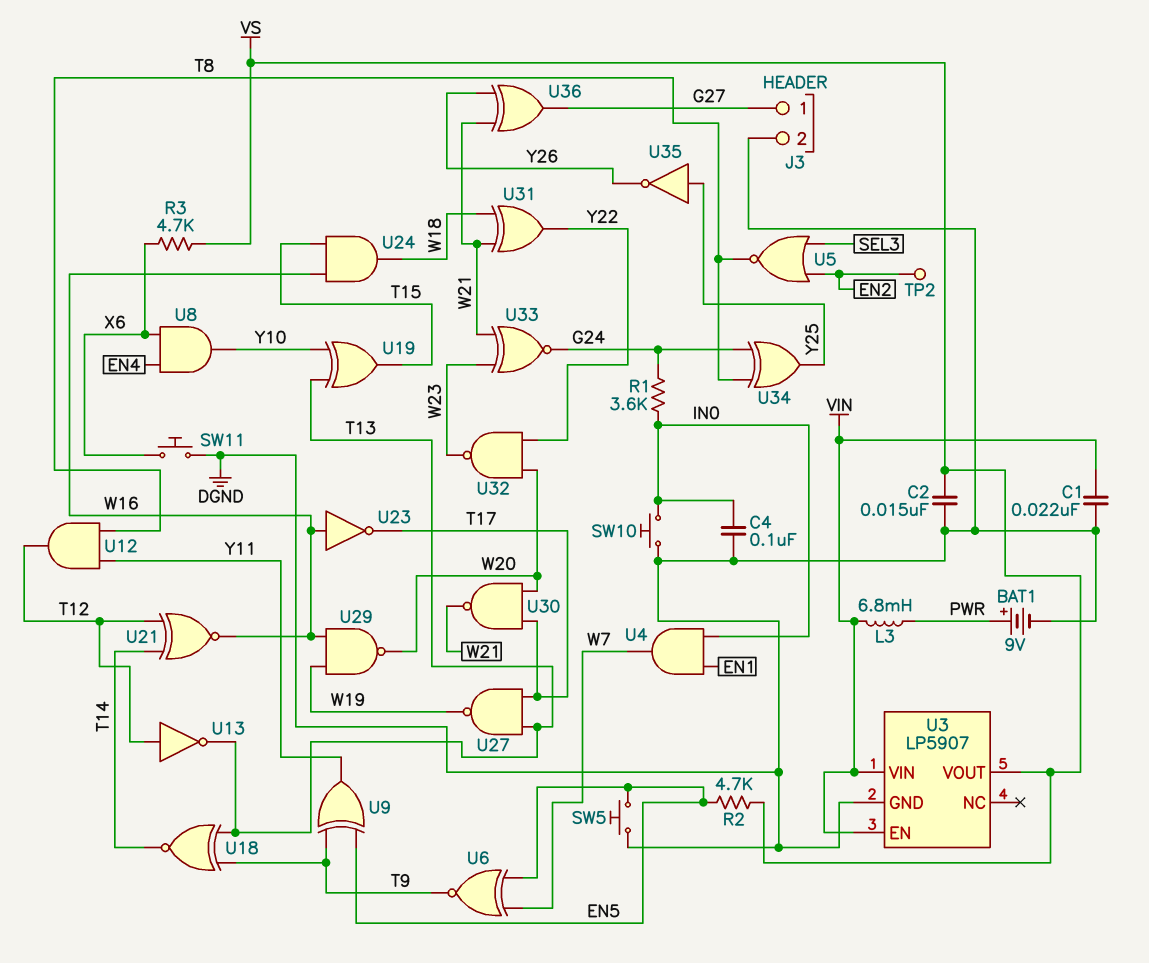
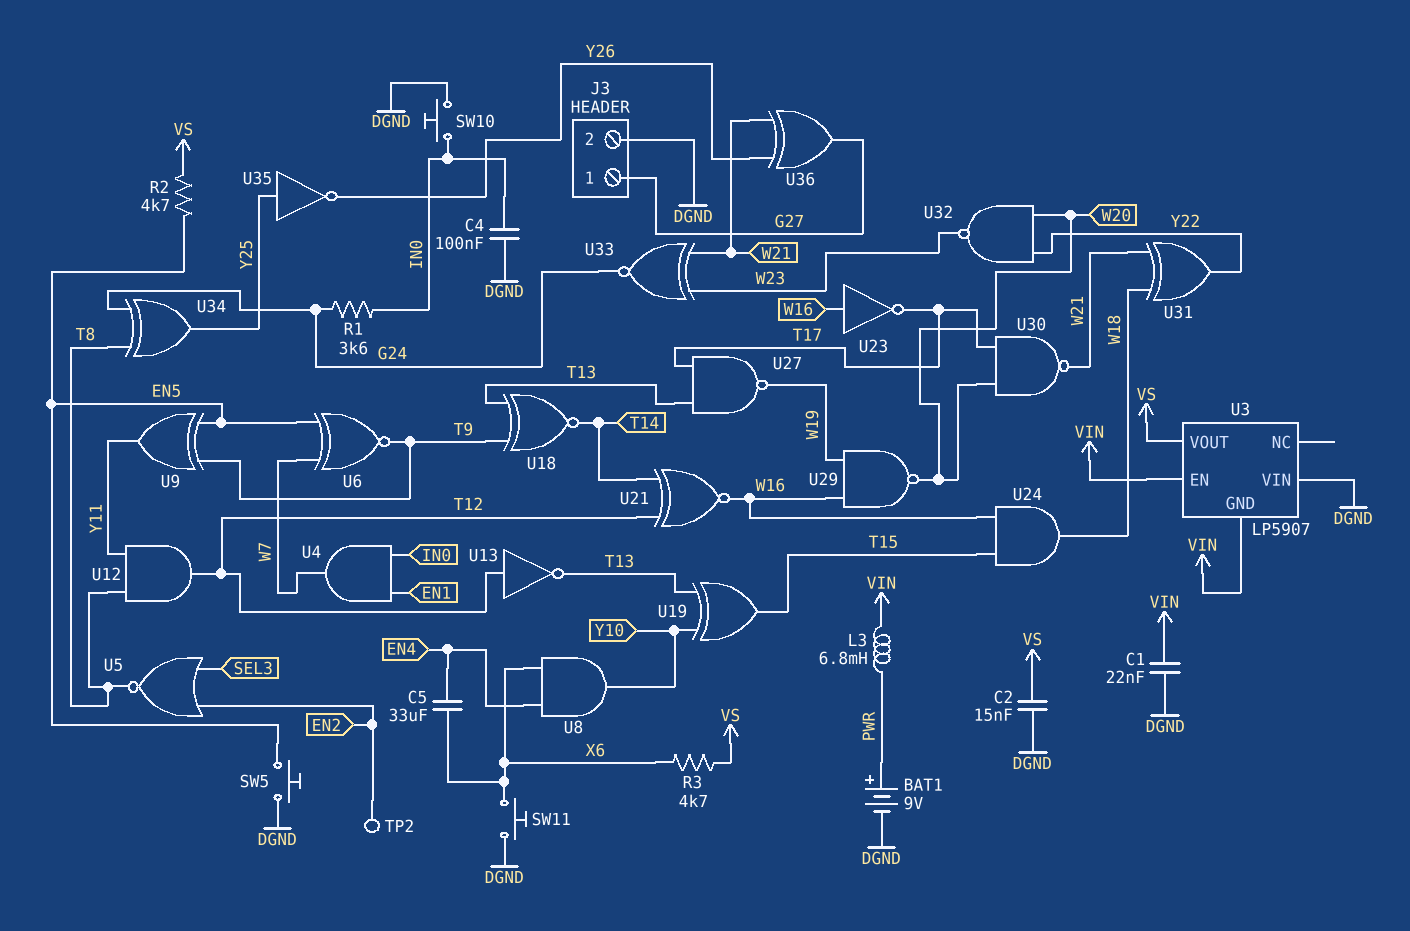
C5: none -> 33uF (EN4, X6)
U3 pin GND: DGND -> VIN
U3 pin VIN: VIN -> DGND

